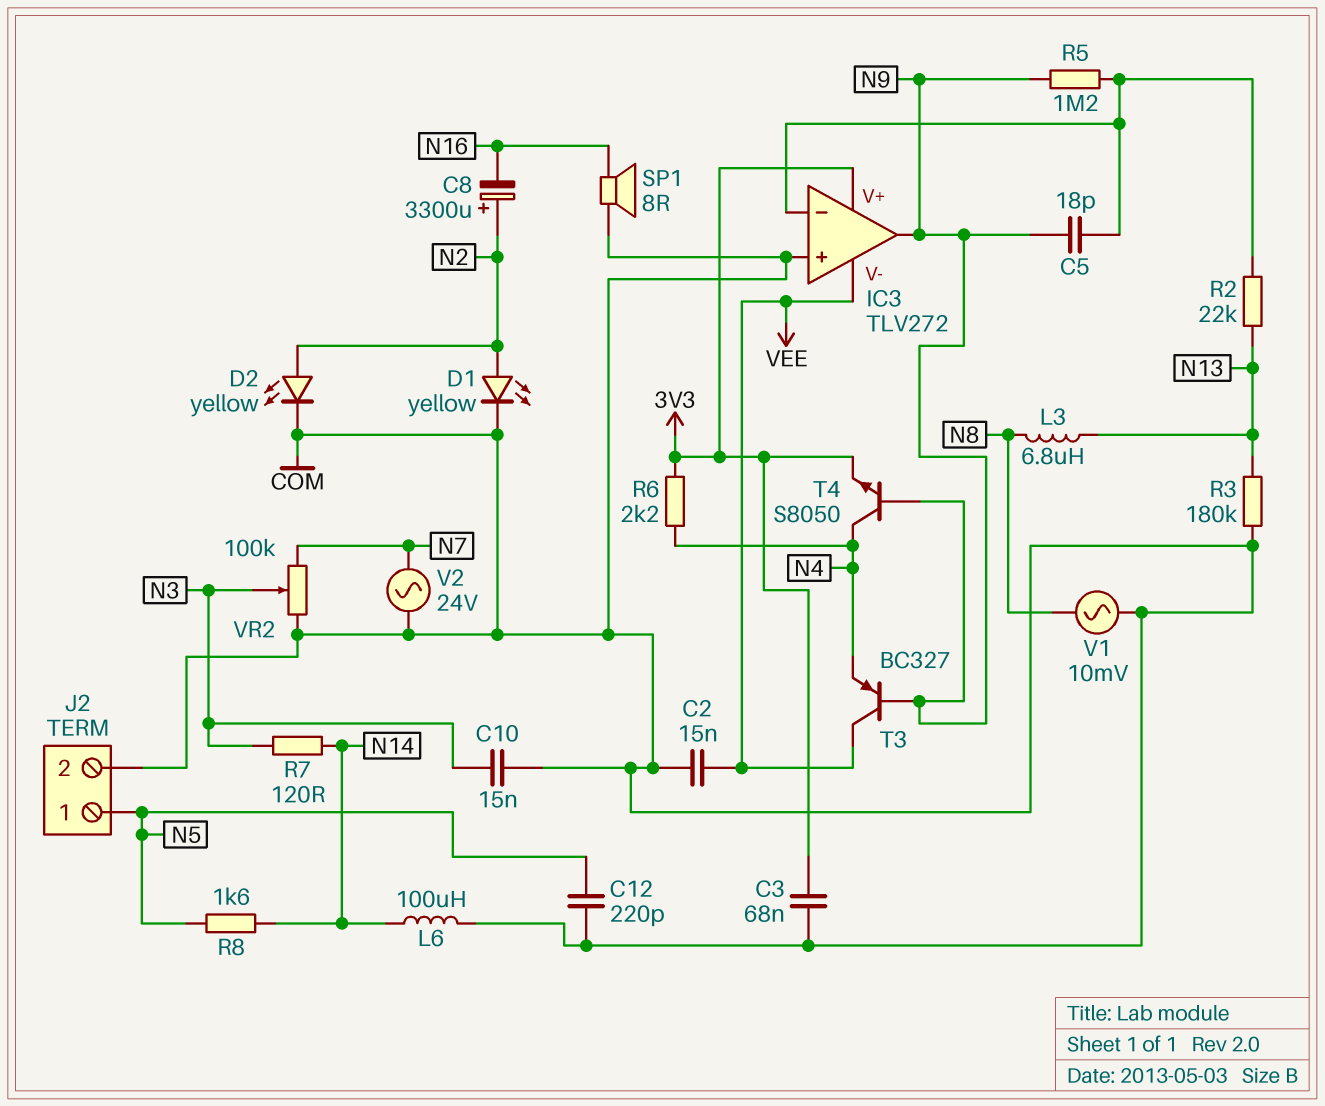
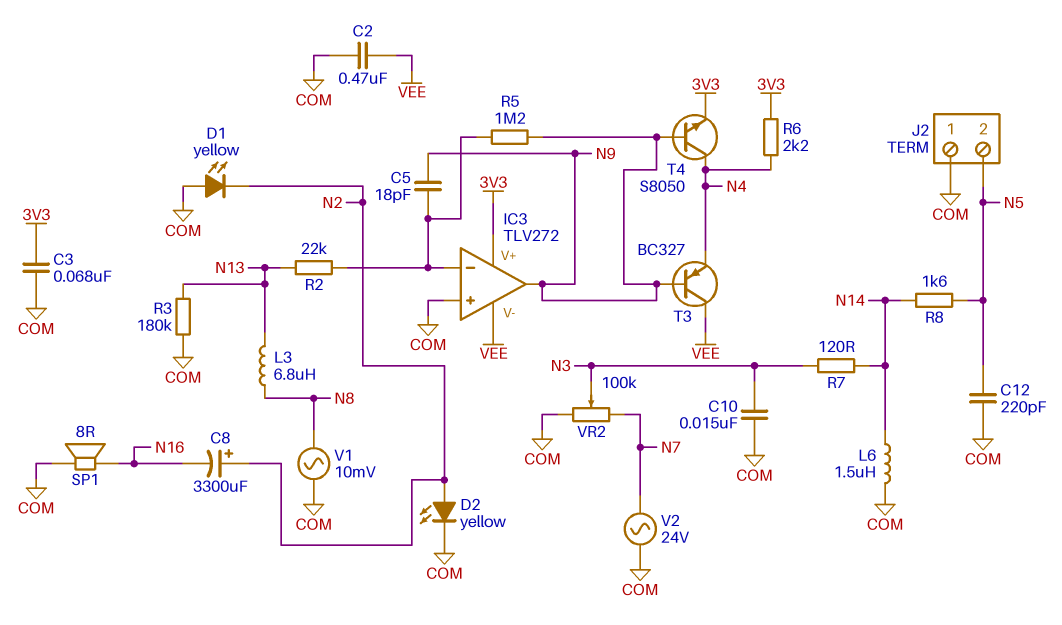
C2: 15nF (COM, VEE) -> 470nF (COM, VEE)
D1: LED yellow (A N2, K COM) -> LED yellow (A COM, K N2)
J2 pin 1: N5 -> COM
J2 pin 2: COM -> N5
L6: 100uH (COM, N14) -> 1.5uH (COM, N14)

